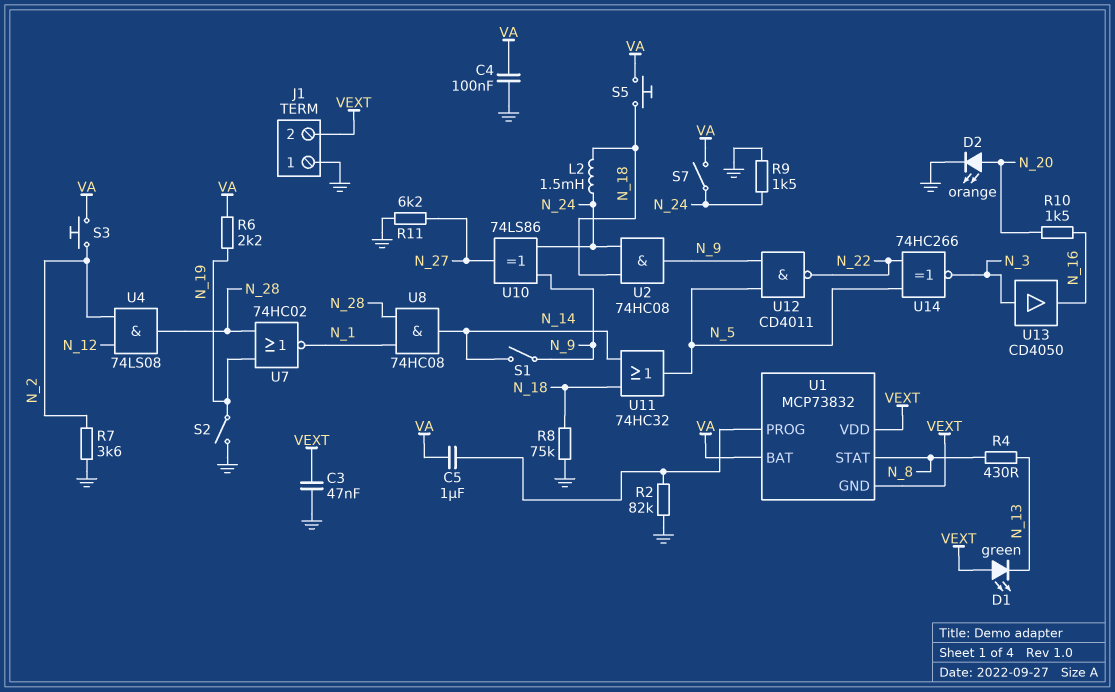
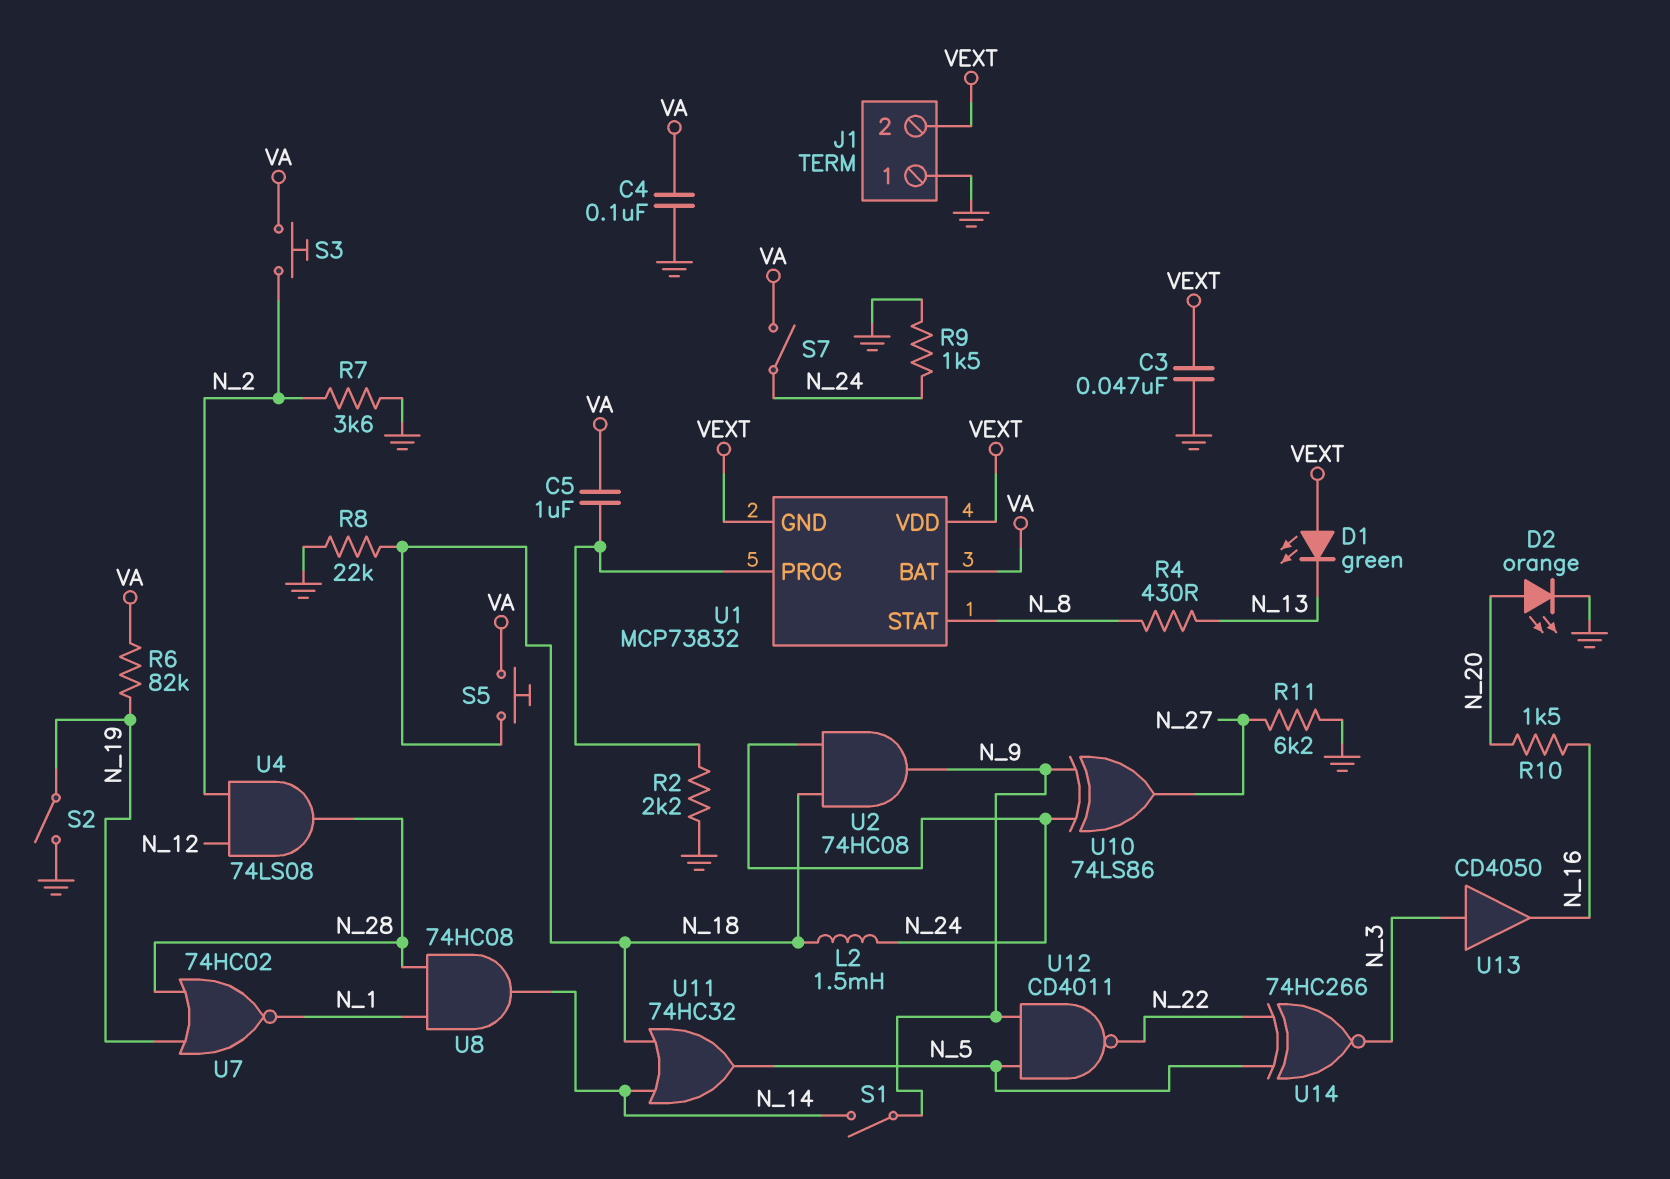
R2: 82k (GND, U1/PROG) -> 2.2k (GND, U1/PROG)
R6: 2.2k (N_19, VA) -> 82k (N_19, VA)
R8: 75k (GND, N_18) -> 22k (GND, N_18)

